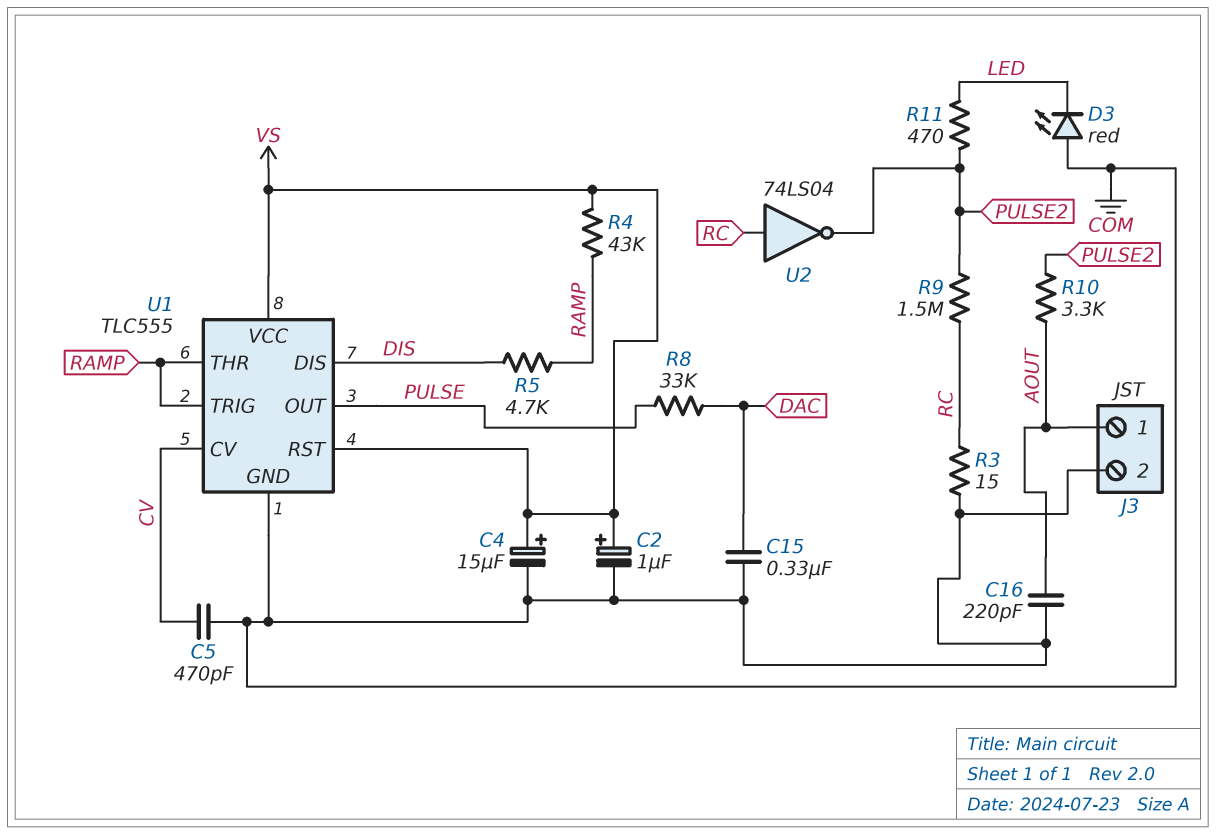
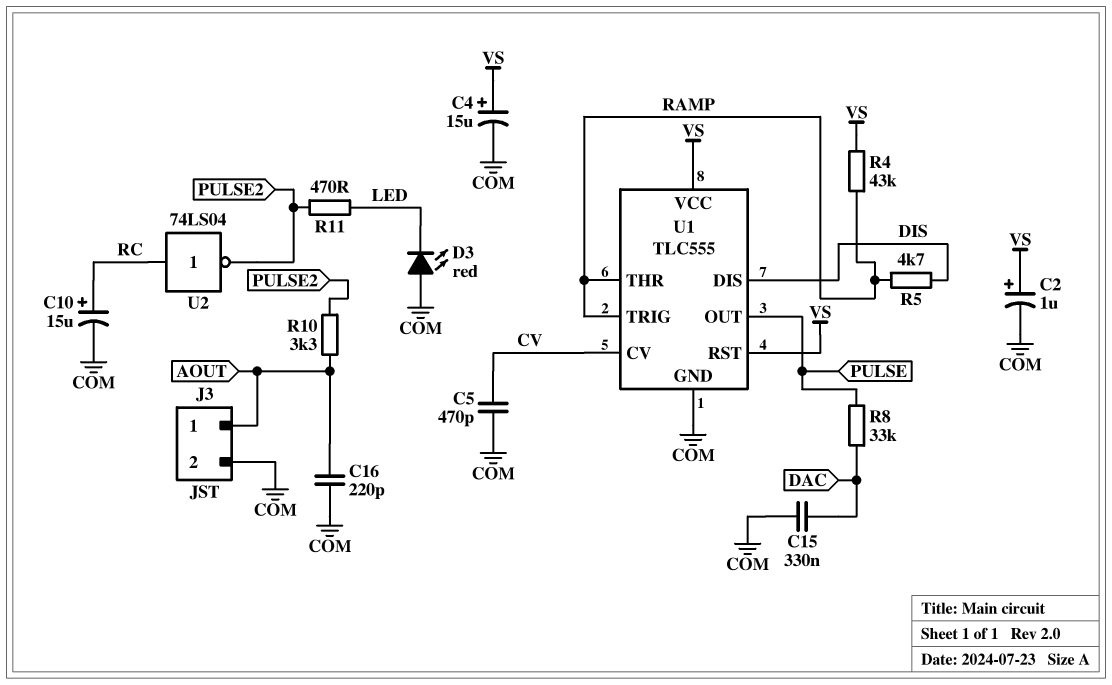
C10: none -> 15uF (plus RC, minus COM)
R3: 15 (COM, RC) -> none
R9: 1.5M (PULSE2, RC) -> none

